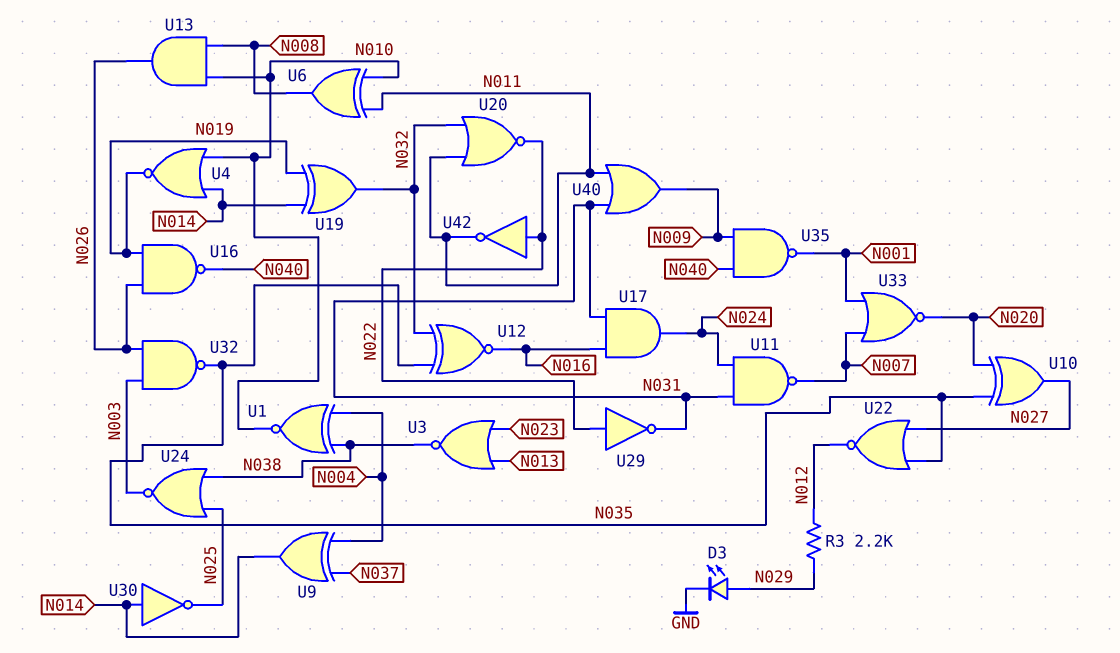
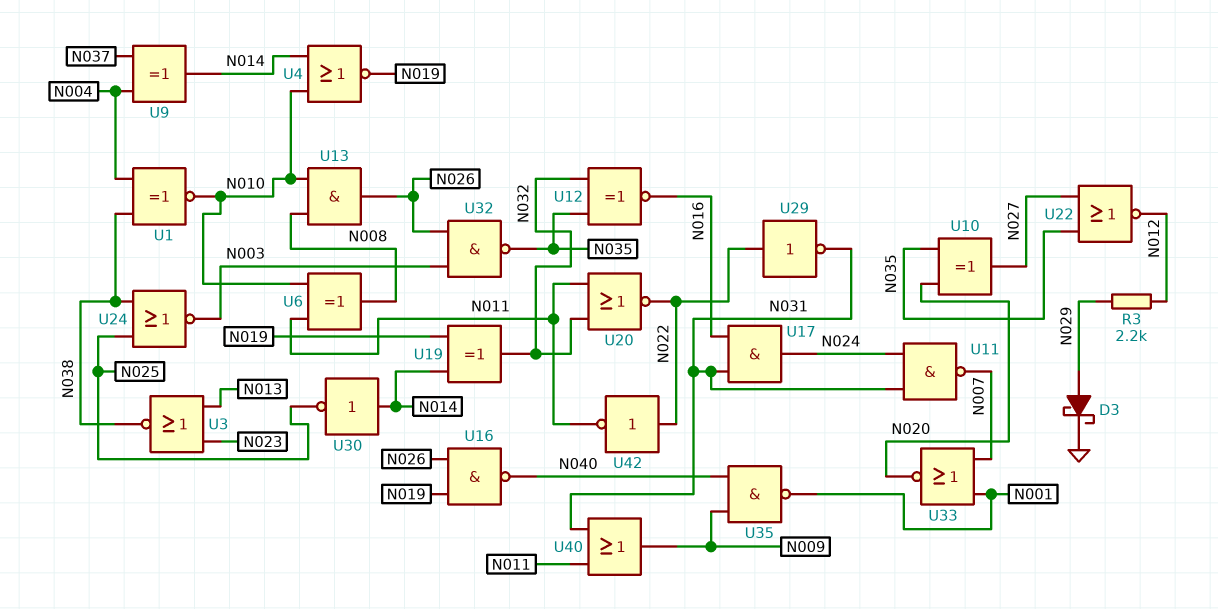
D3: LED (A N029, K GND) -> schottky (A N029, K GND)

